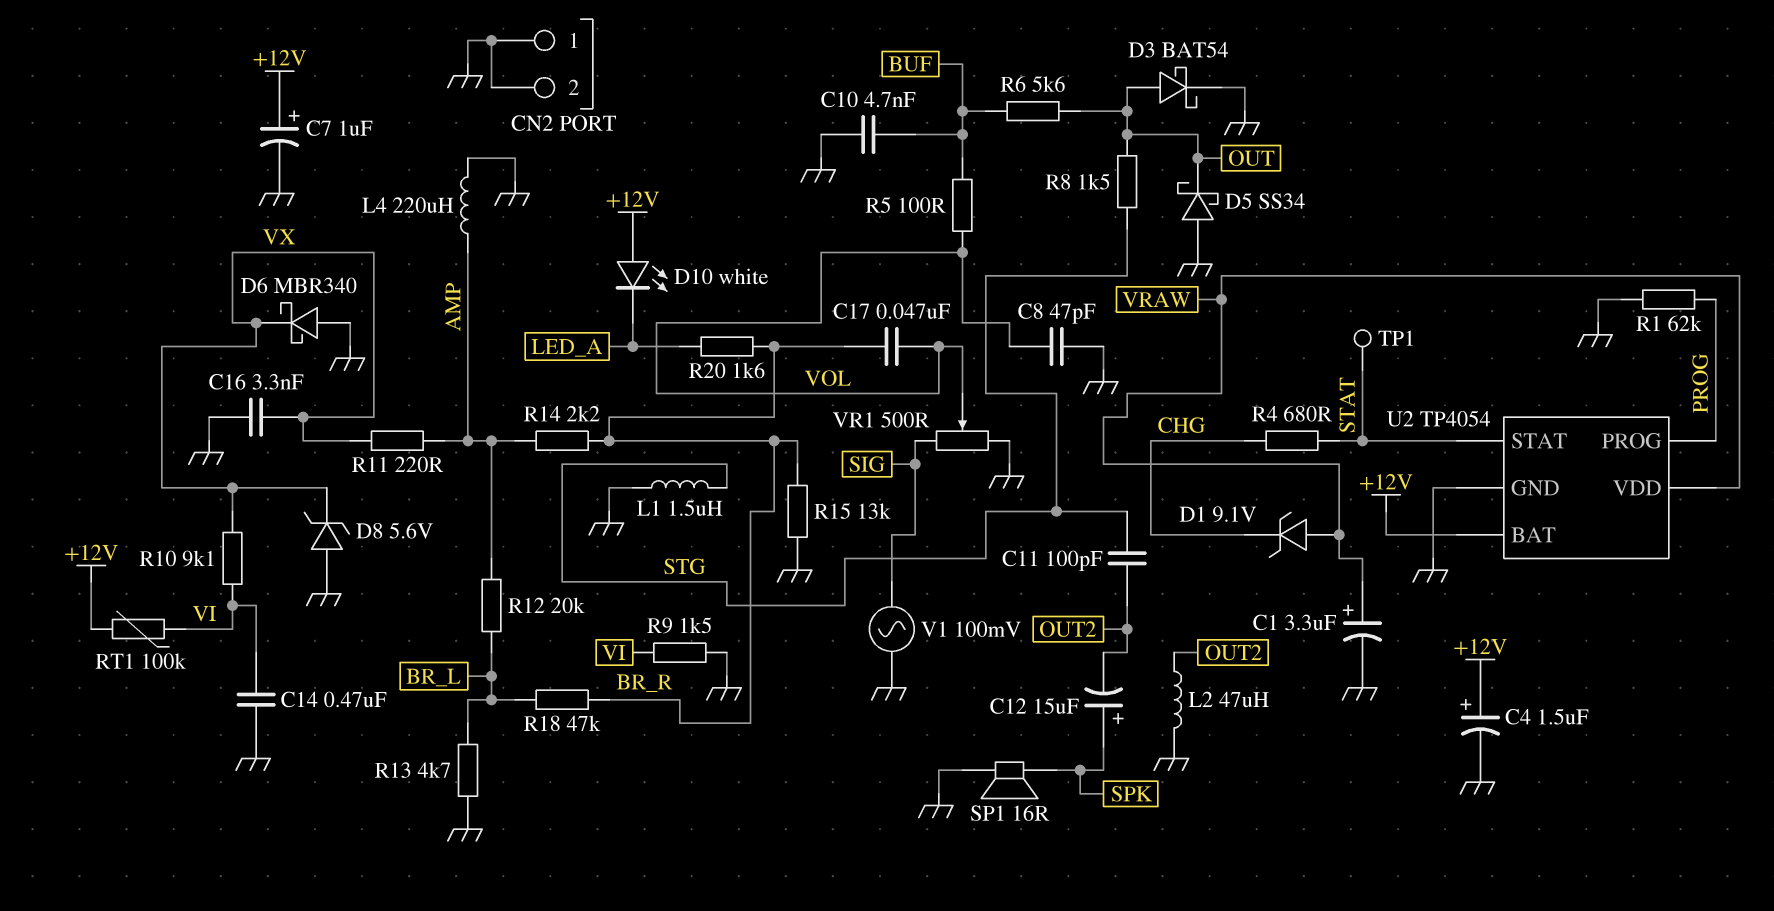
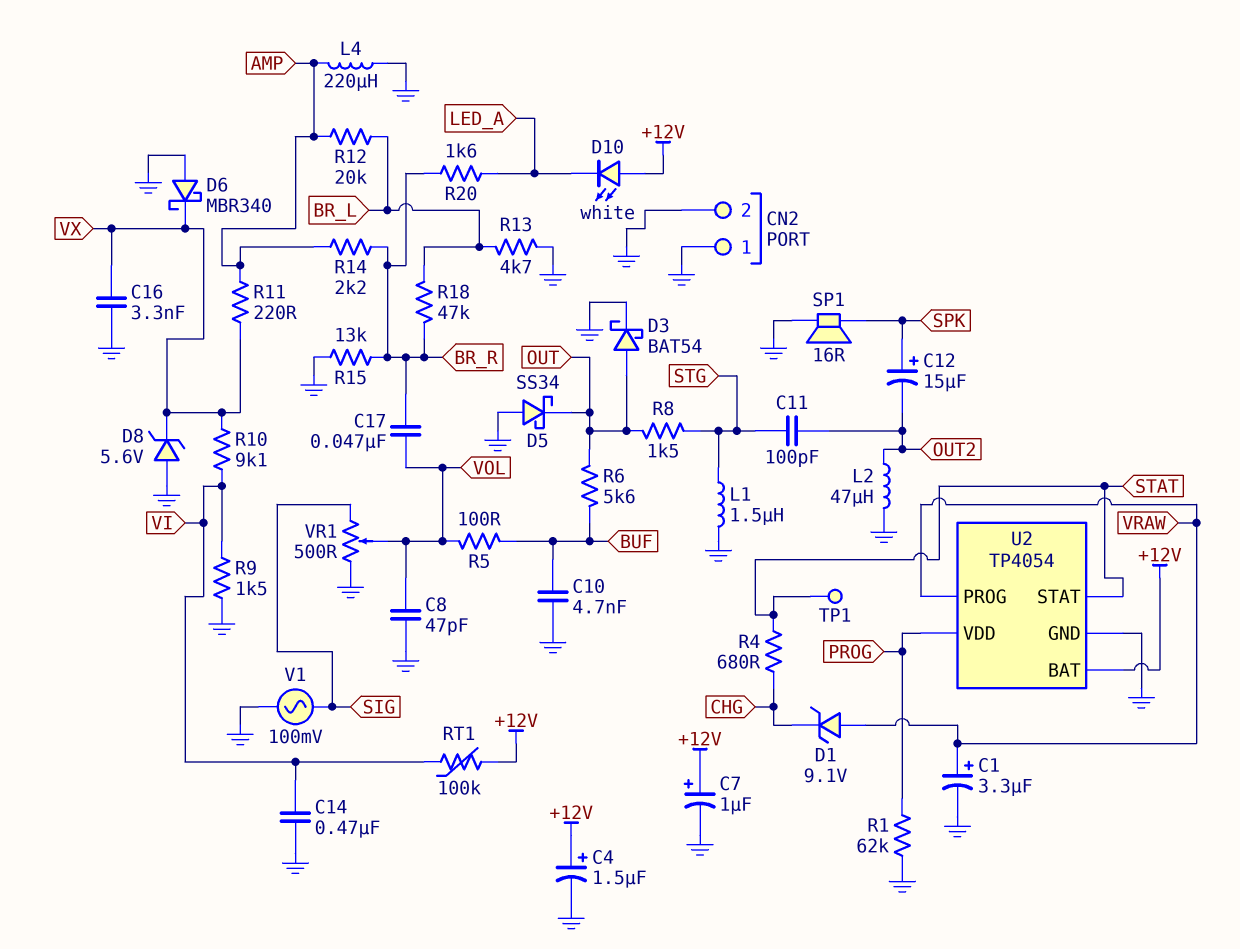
U2 pin PROG: PROG -> VRAW
U2 pin VDD: VRAW -> PROG

